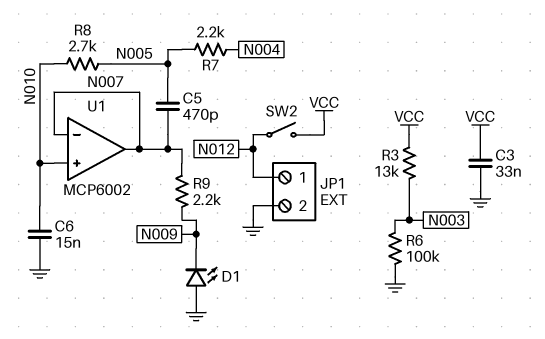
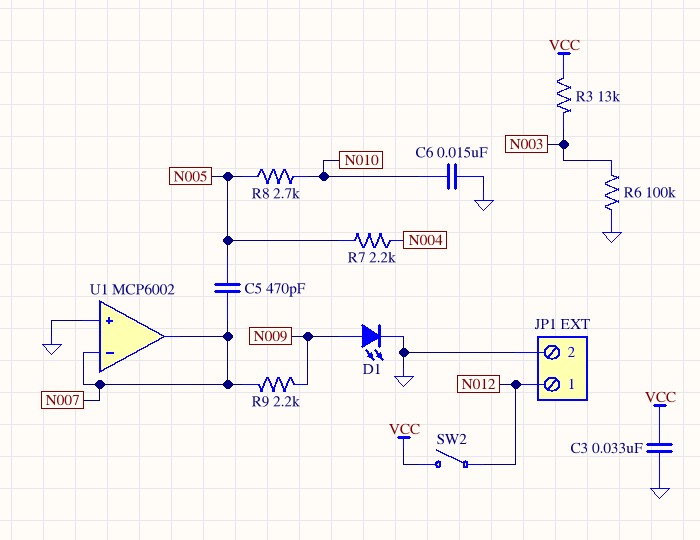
D1: LED (A GND, K N009) -> LED (A N009, K GND)
U1 pin in+: N010 -> GND

